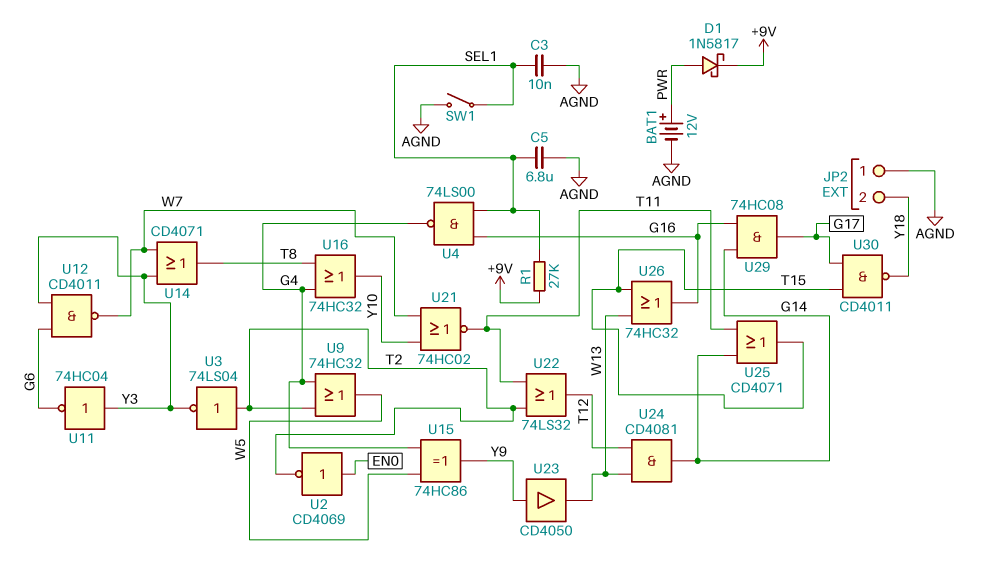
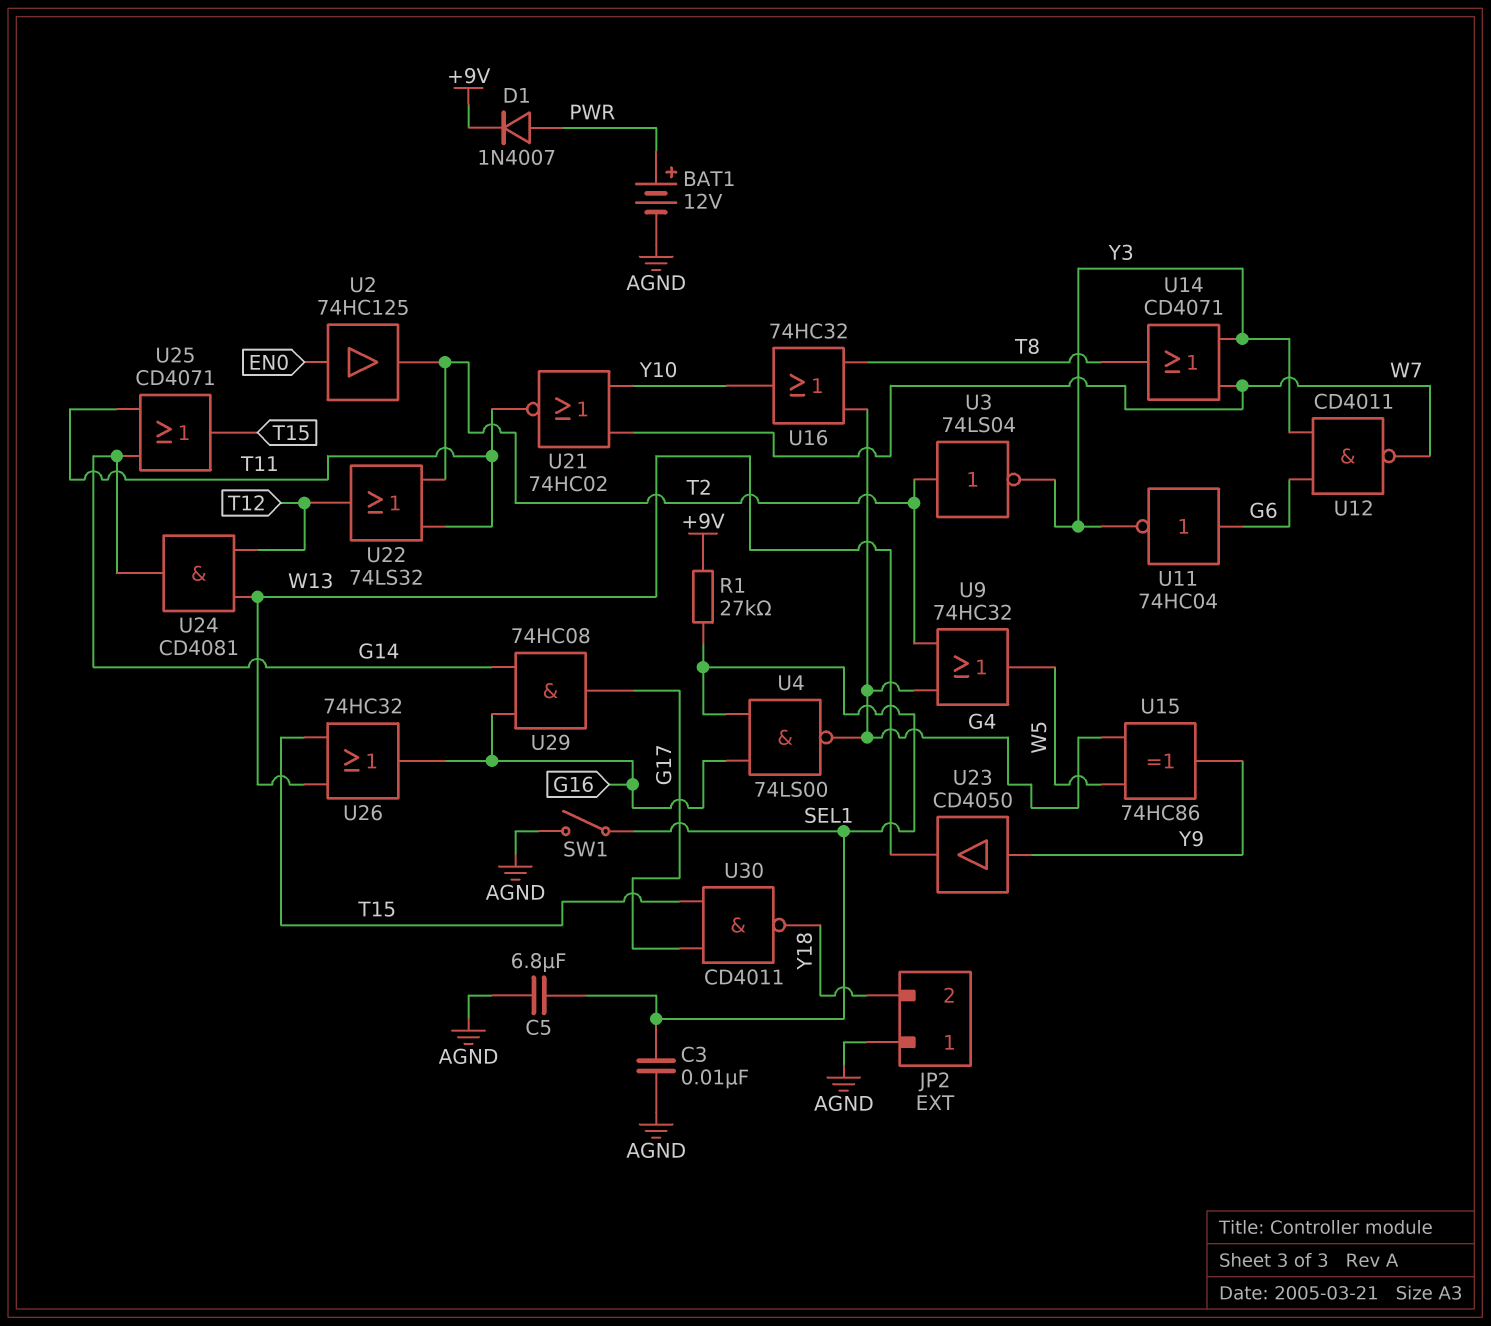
D1: schottky 1N5817 (A PWR, K +9V) -> diode 1N4007 (A PWR, K +9V)
U2: NOT CD4069 (in EN0, out T2) -> buffer 74HC125 (in EN0, out T2)
U11: NOT 74HC04 (in Y3, out G6) -> NOT 74HC04 (in G6, out Y3)

